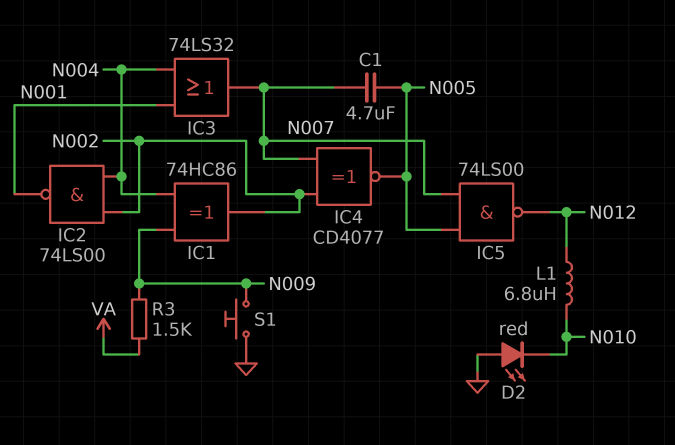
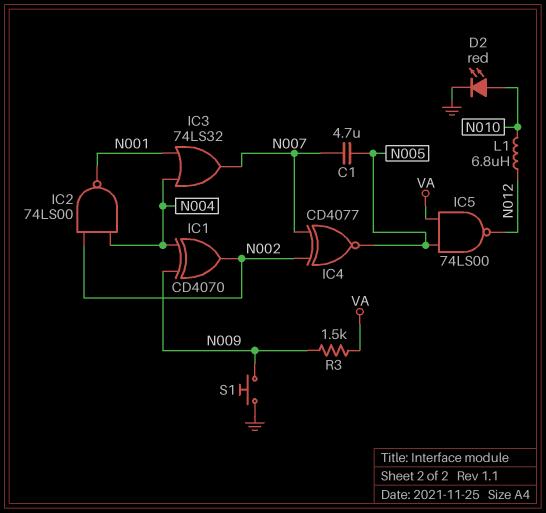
D2: LED red (A GND, K N010) -> LED red (A N010, K GND)
IC1: XOR 74HC86 (in N004, in N009, out N002) -> XOR CD4070 (in N004, in N009, out N002)
IC5: NAND 74LS00 (in N005, in N007, out N012) -> NAND 74LS00 (in N005, in VA, out N012)

